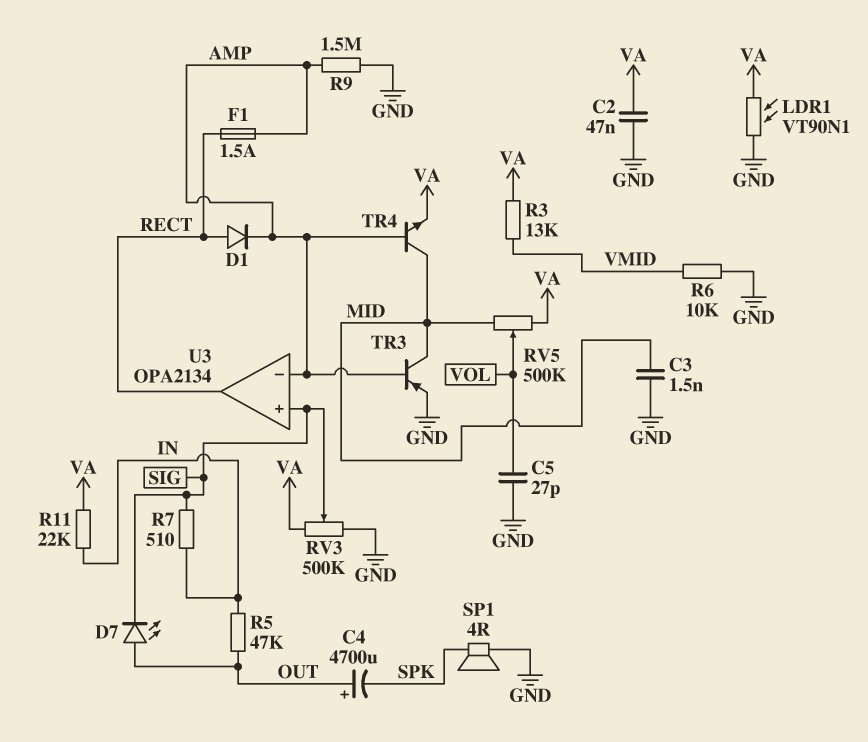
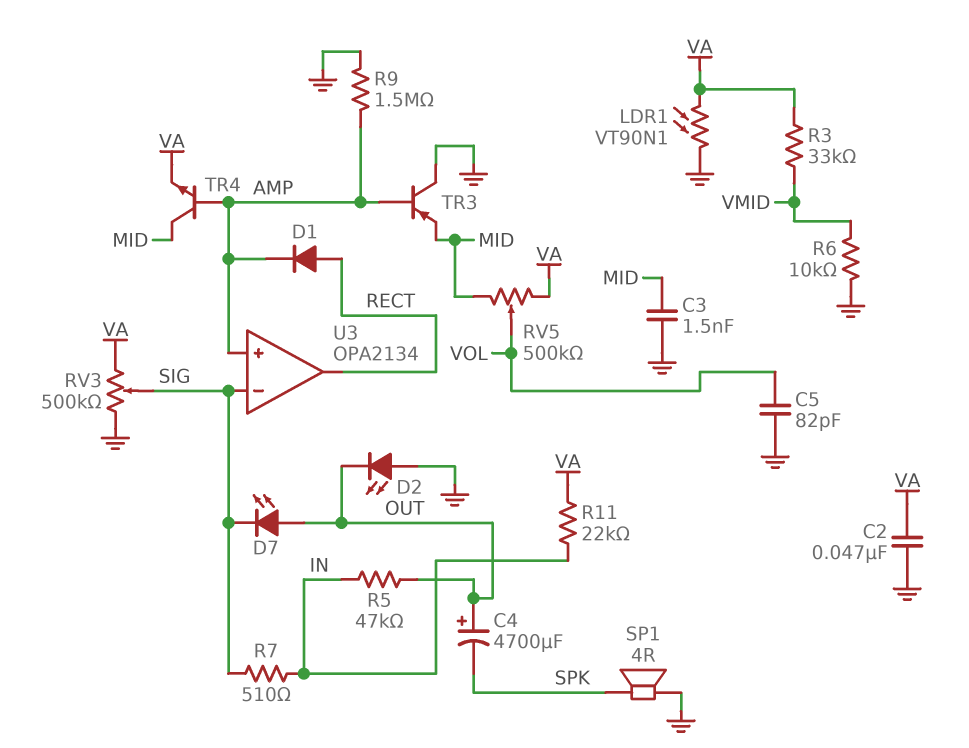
C5: 27pF (GND, VOL) -> 82pF (GND, VOL)
D2: none -> LED (A GND, K OUT)
F1: 1.5A (AMP, RECT) -> none
R3: 13k (VA, VMID) -> 33k (VA, VMID)
TR3: PNP (B AMP, C MID, E GND) -> PNP (B AMP, C GND, E MID)
U3 pin in+: SIG -> AMP
U3 pin in-: AMP -> SIG

